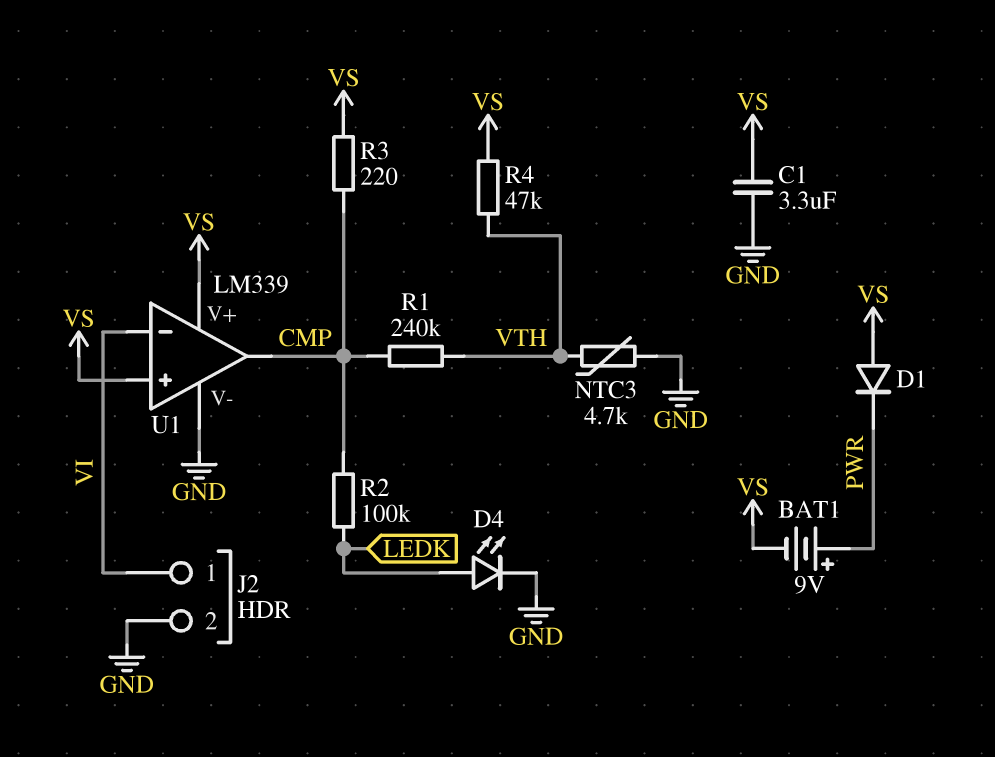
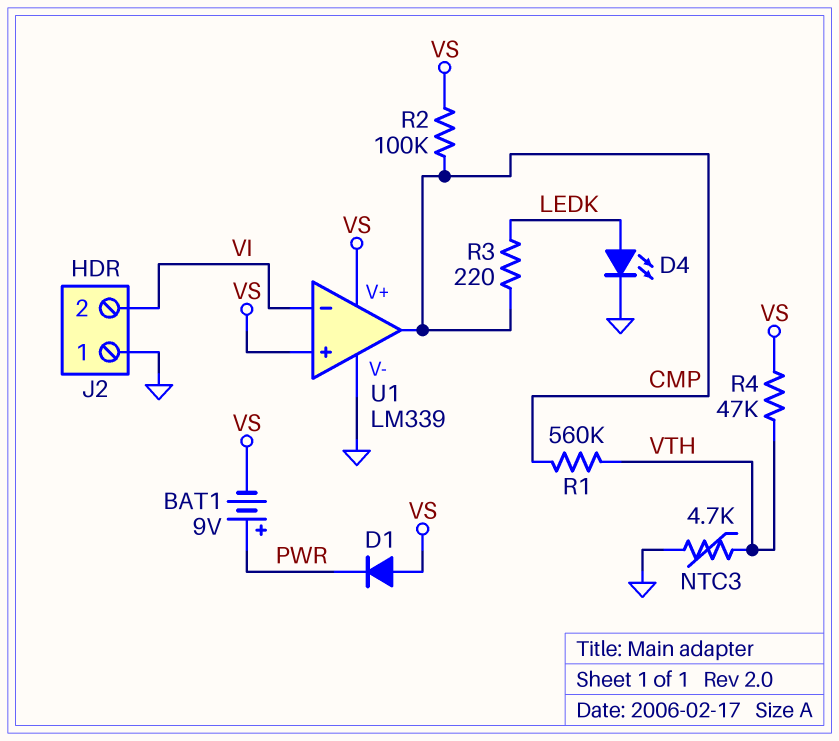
C1: 3.3uF (GND, VS) -> none
J2 pin 1: VI -> GND
J2 pin 2: GND -> VI
R1: 240k (CMP, VTH) -> 560k (CMP, VTH)
R2: 100k (CMP, LEDK) -> 100k (CMP, VS)
R3: 220 (CMP, VS) -> 220 (CMP, LEDK)

